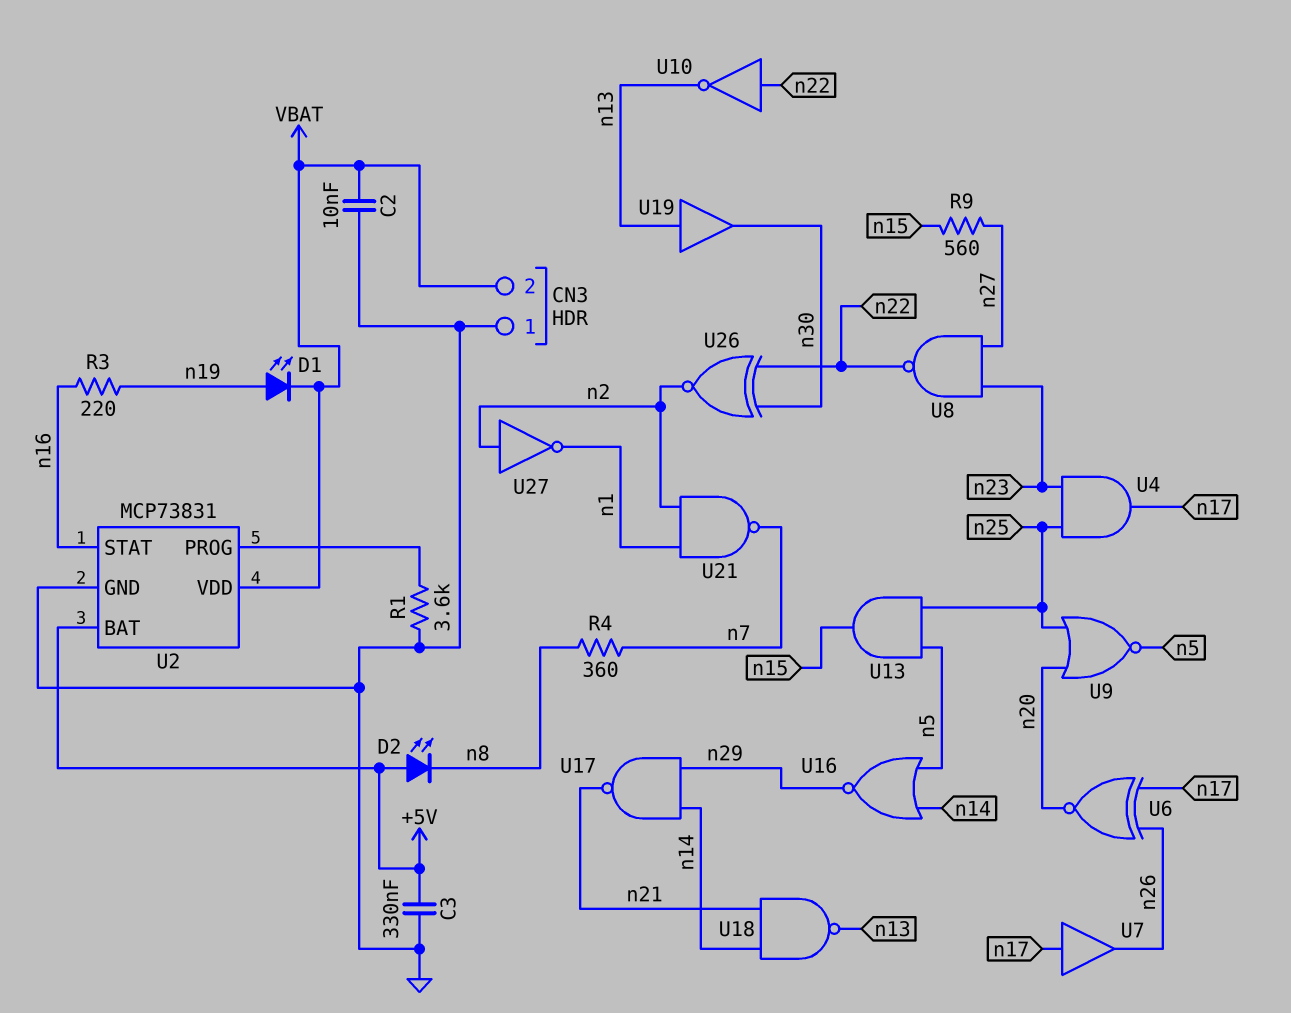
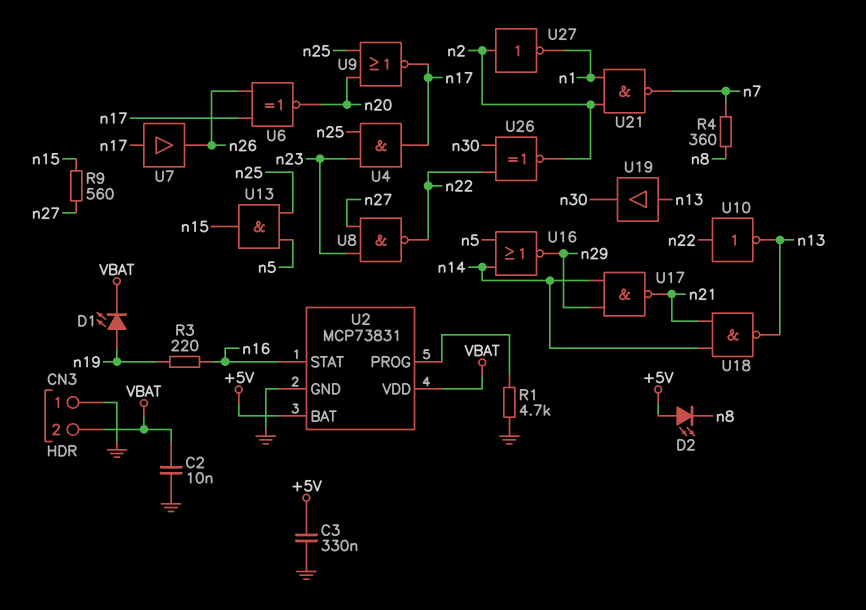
R1: 3.6k (GND, U2/PROG) -> 4.7k (GND, U2/PROG)
U9: NOR (in n20, in n25, out n5) -> NOR (in n20, in n25, out n17)

